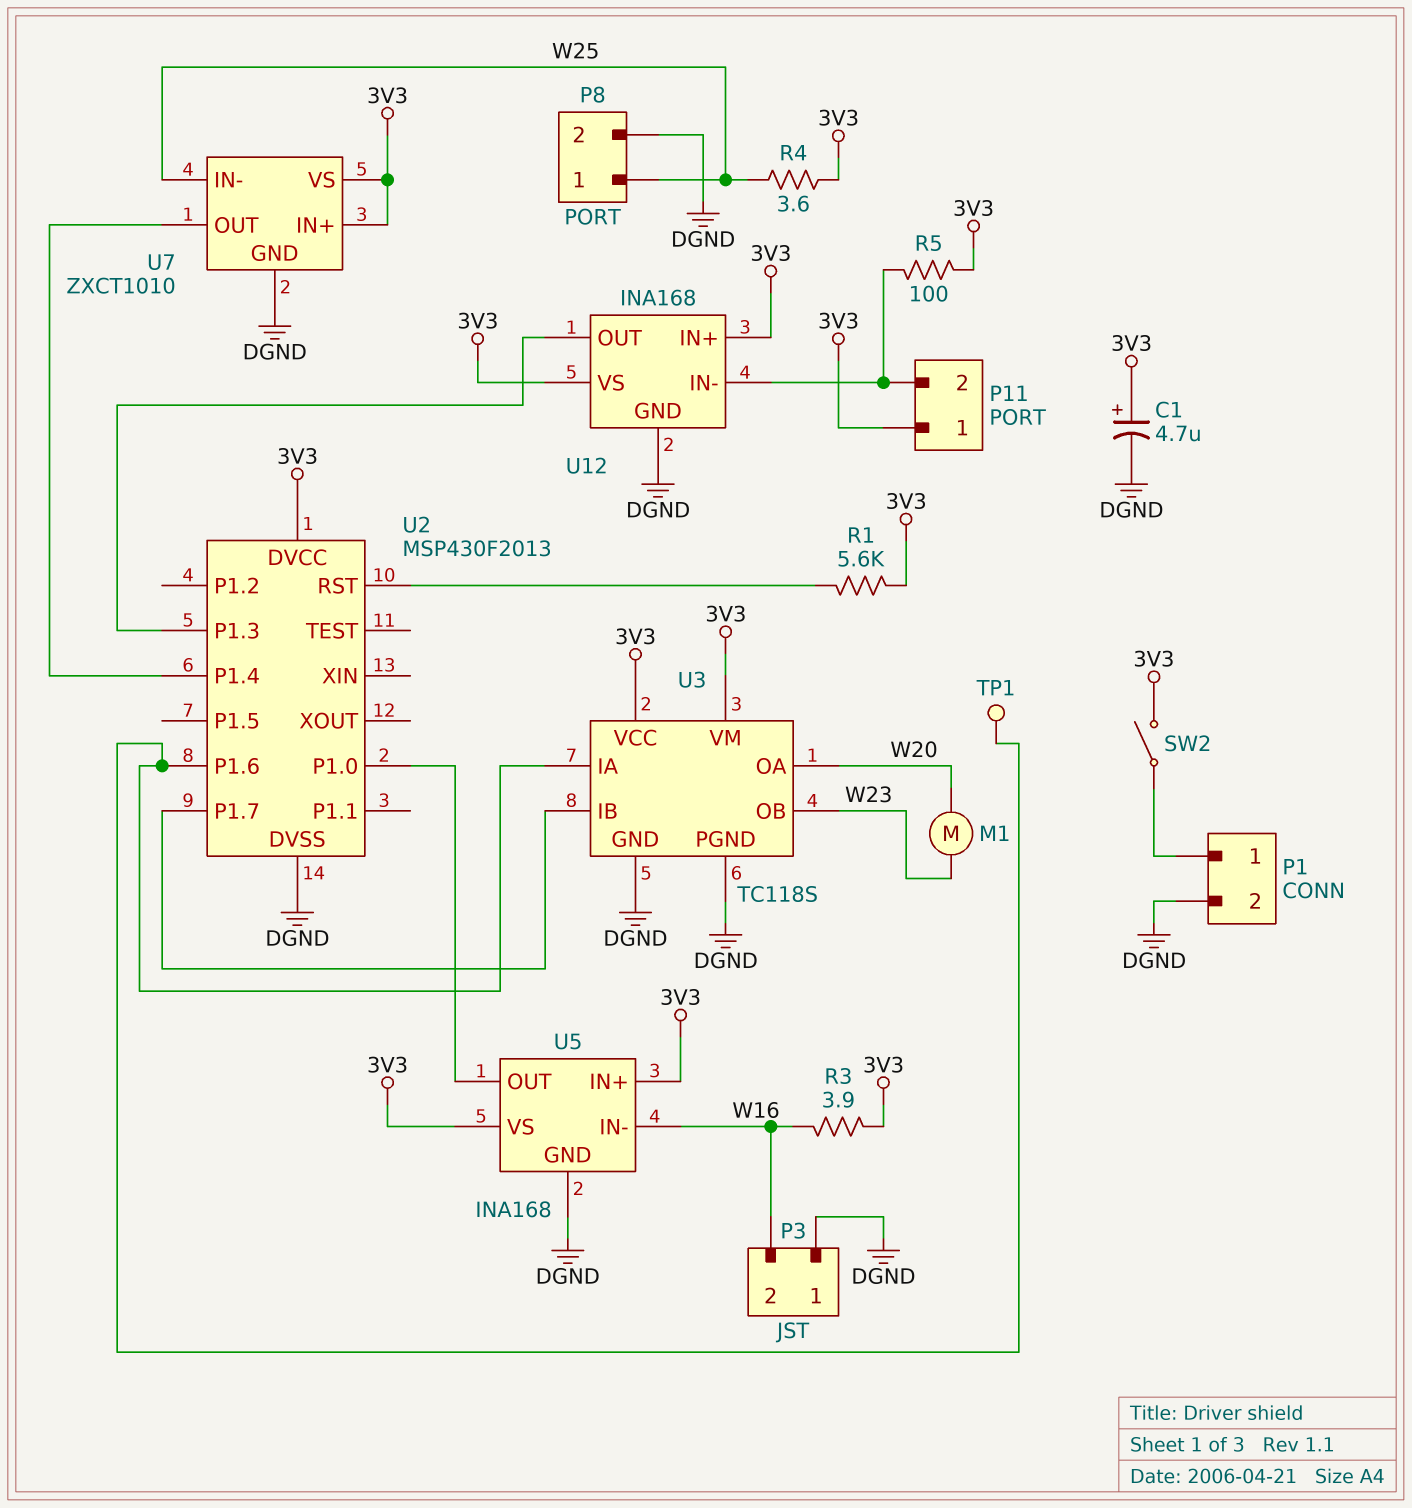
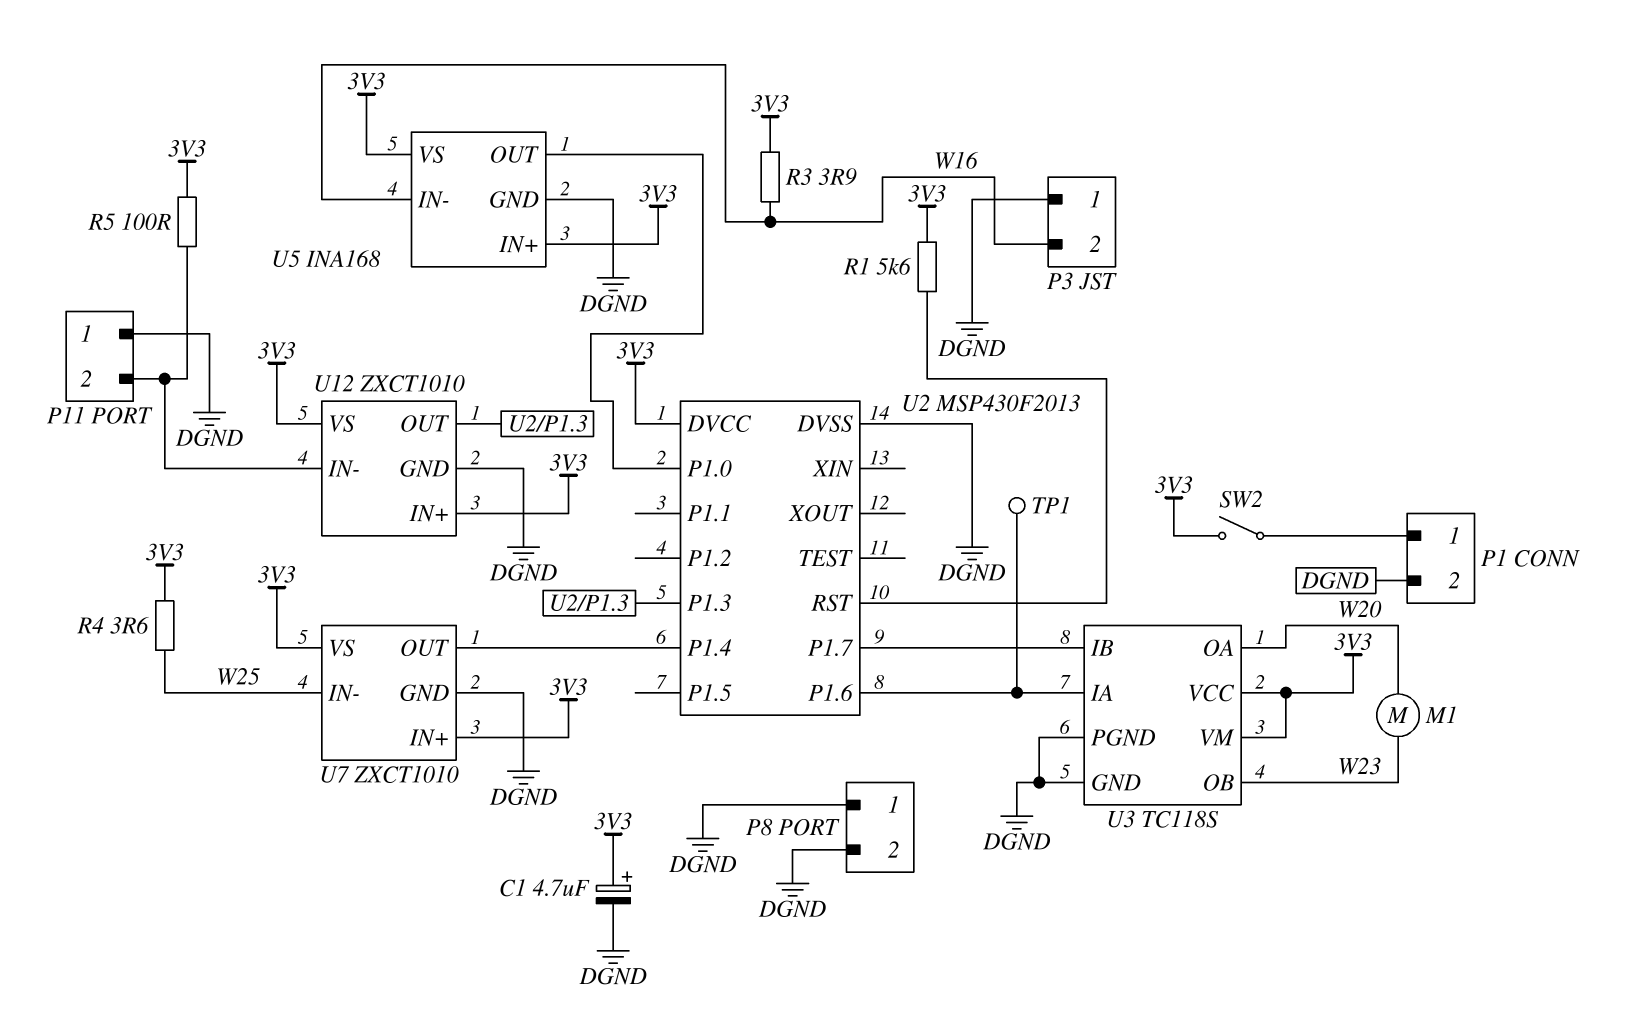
P8 pin 1: W25 -> DGND
P11 pin 1: 3V3 -> DGND
U12: INA168 -> ZXCT1010

